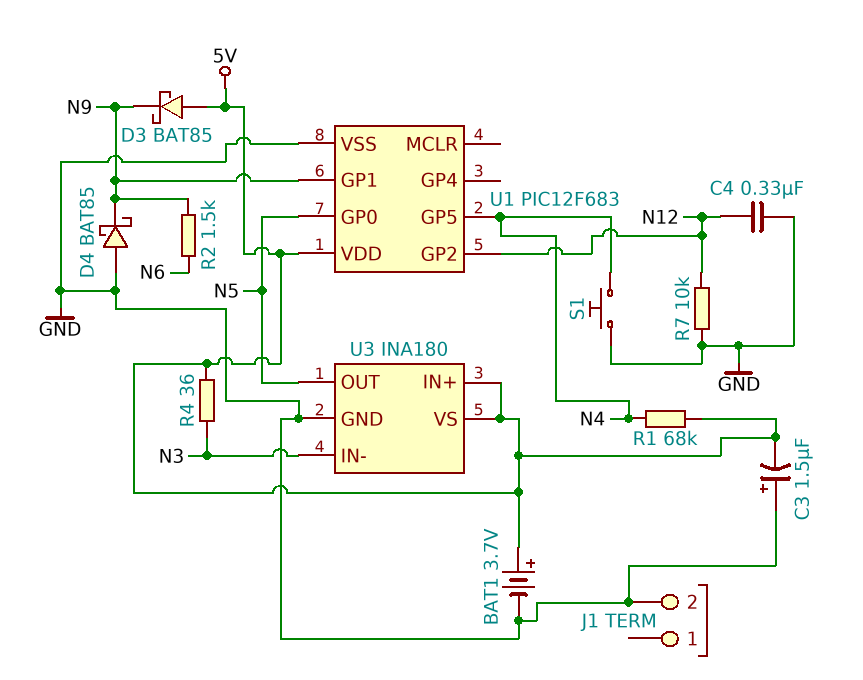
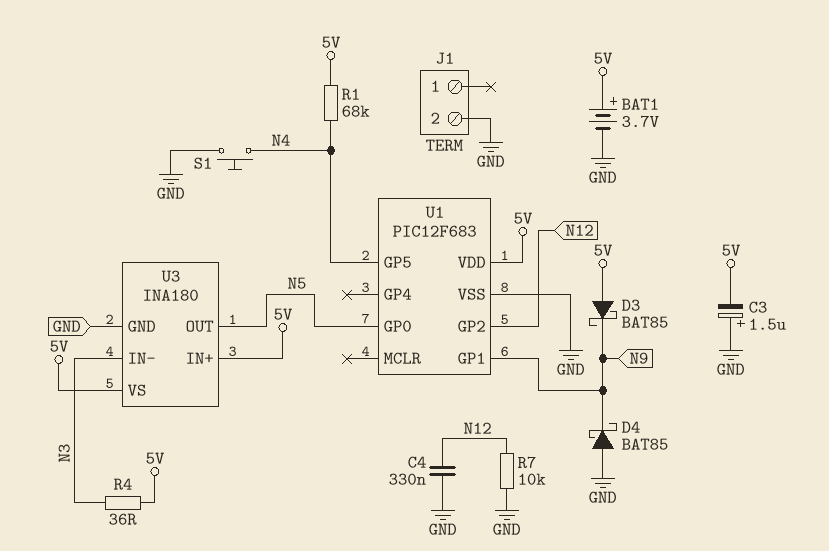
R2: 1.5k (N6, N9) -> none

